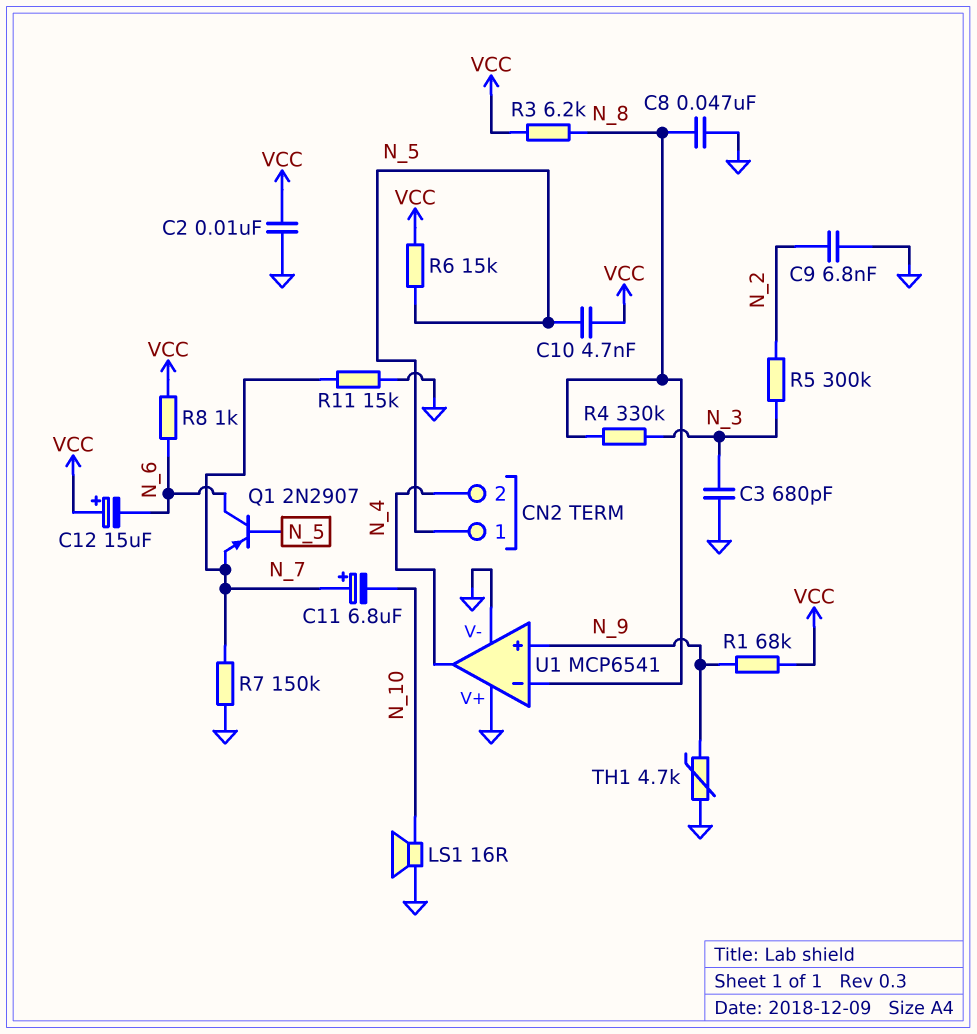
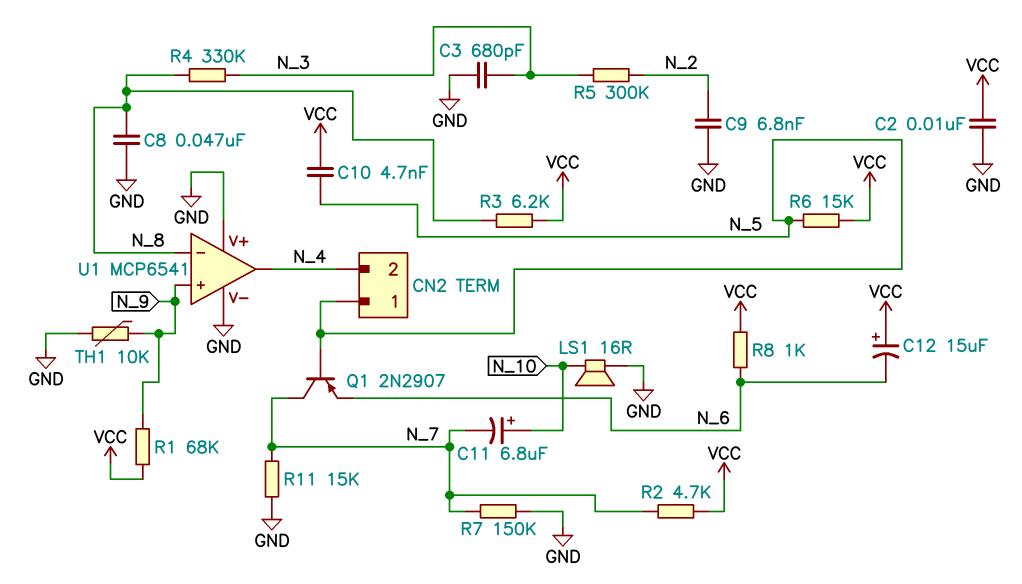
C11: 6.8uF (plus N_7, minus N_10) -> 6.8uF (plus N_10, minus N_7)
Q1: PNP 2N2907 (B N_5, C N_6, E N_7) -> PNP 2N2907 (B N_5, C N_7, E N_6)
R2: none -> 4.7k (N_7, VCC)
TH1: 4.7k (GND, N_9) -> 10k (GND, N_9)

